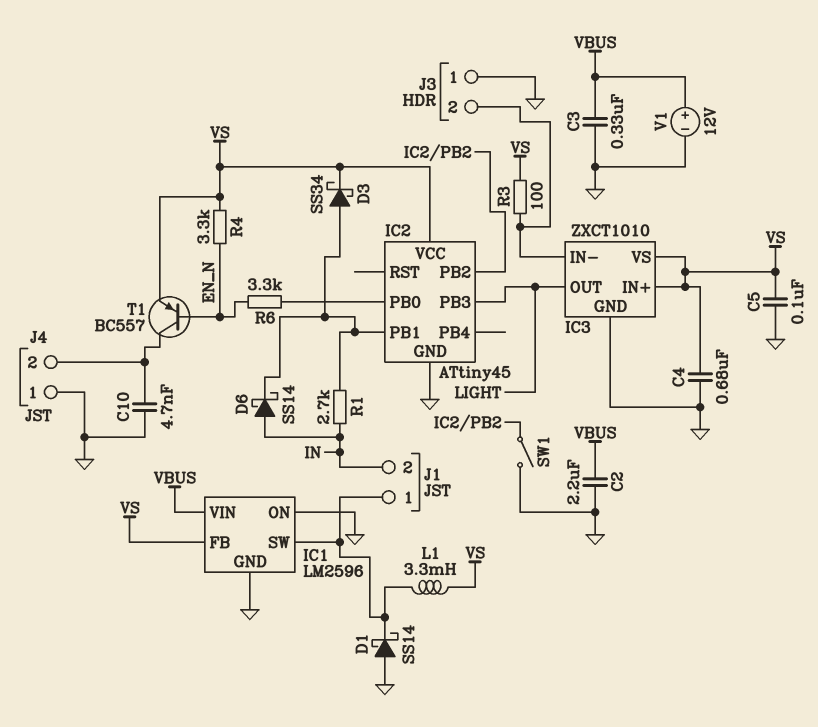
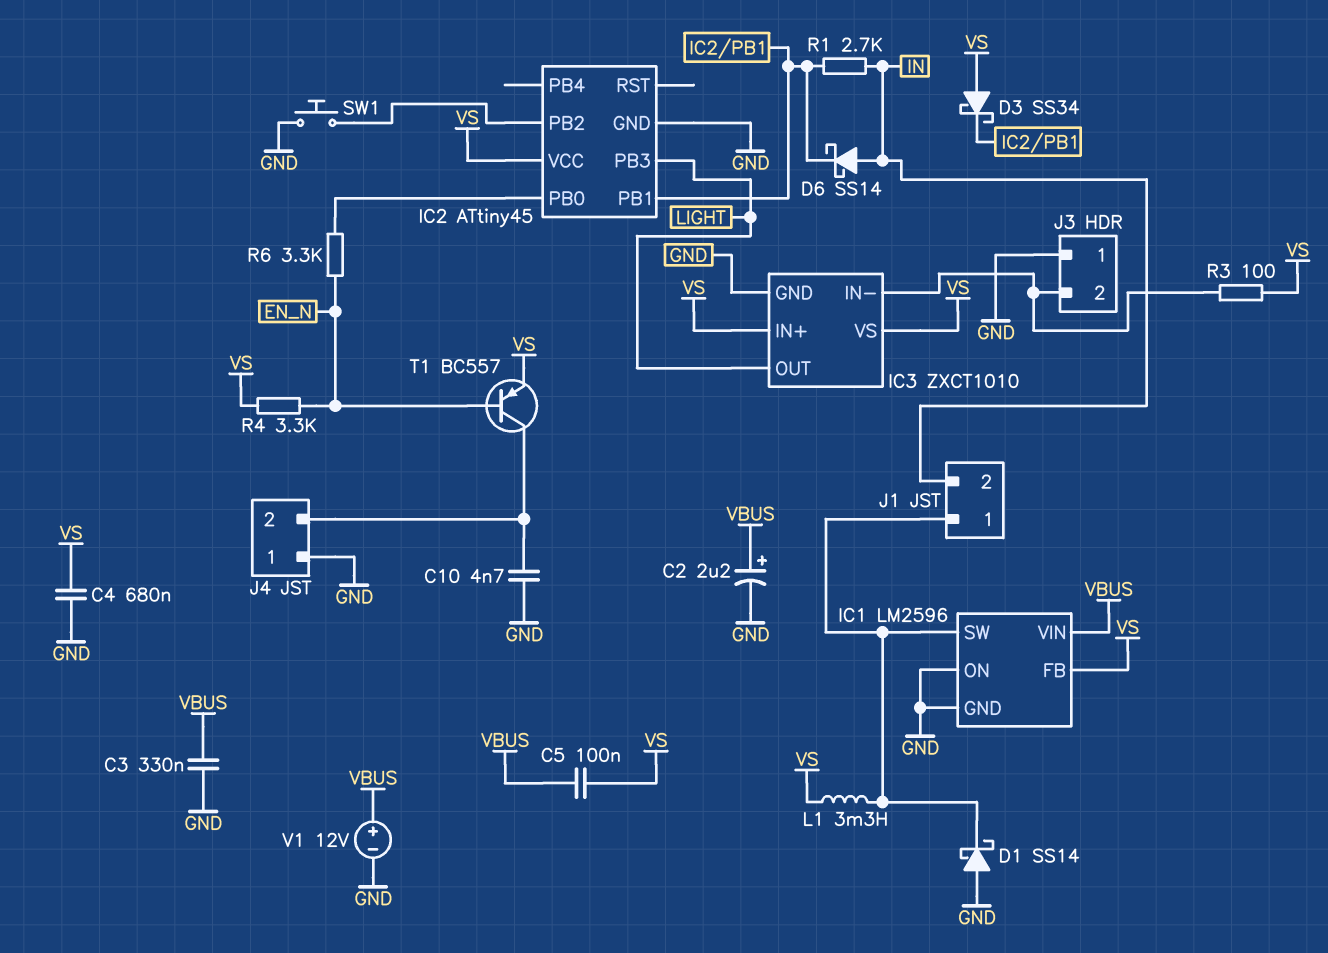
C2: 2.2uF (GND, VBUS) -> 2.2uF (plus VBUS, minus GND)
C5: 100nF (GND, VS) -> 100nF (VBUS, VS)
D3: schottky SS34 (A IC2/PB1, K VS) -> schottky SS34 (A VS, K IC2/PB1)
SW1: switch (GND, IC2/PB2) -> button (GND, IC2/PB2)

